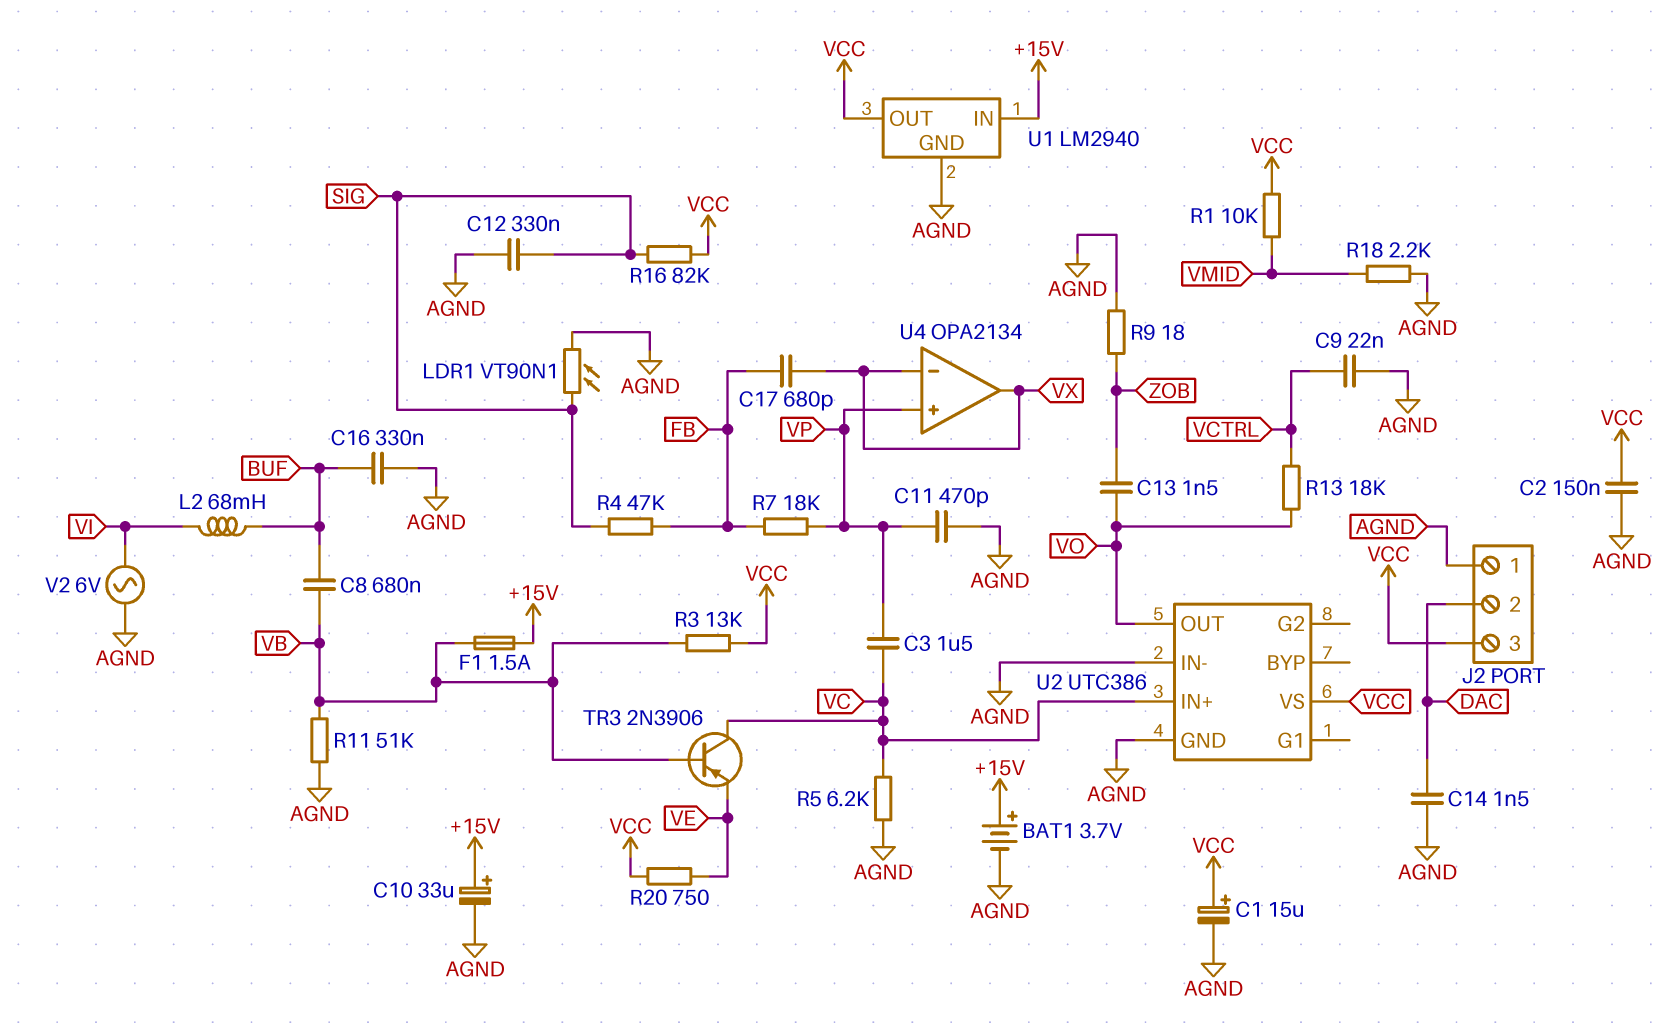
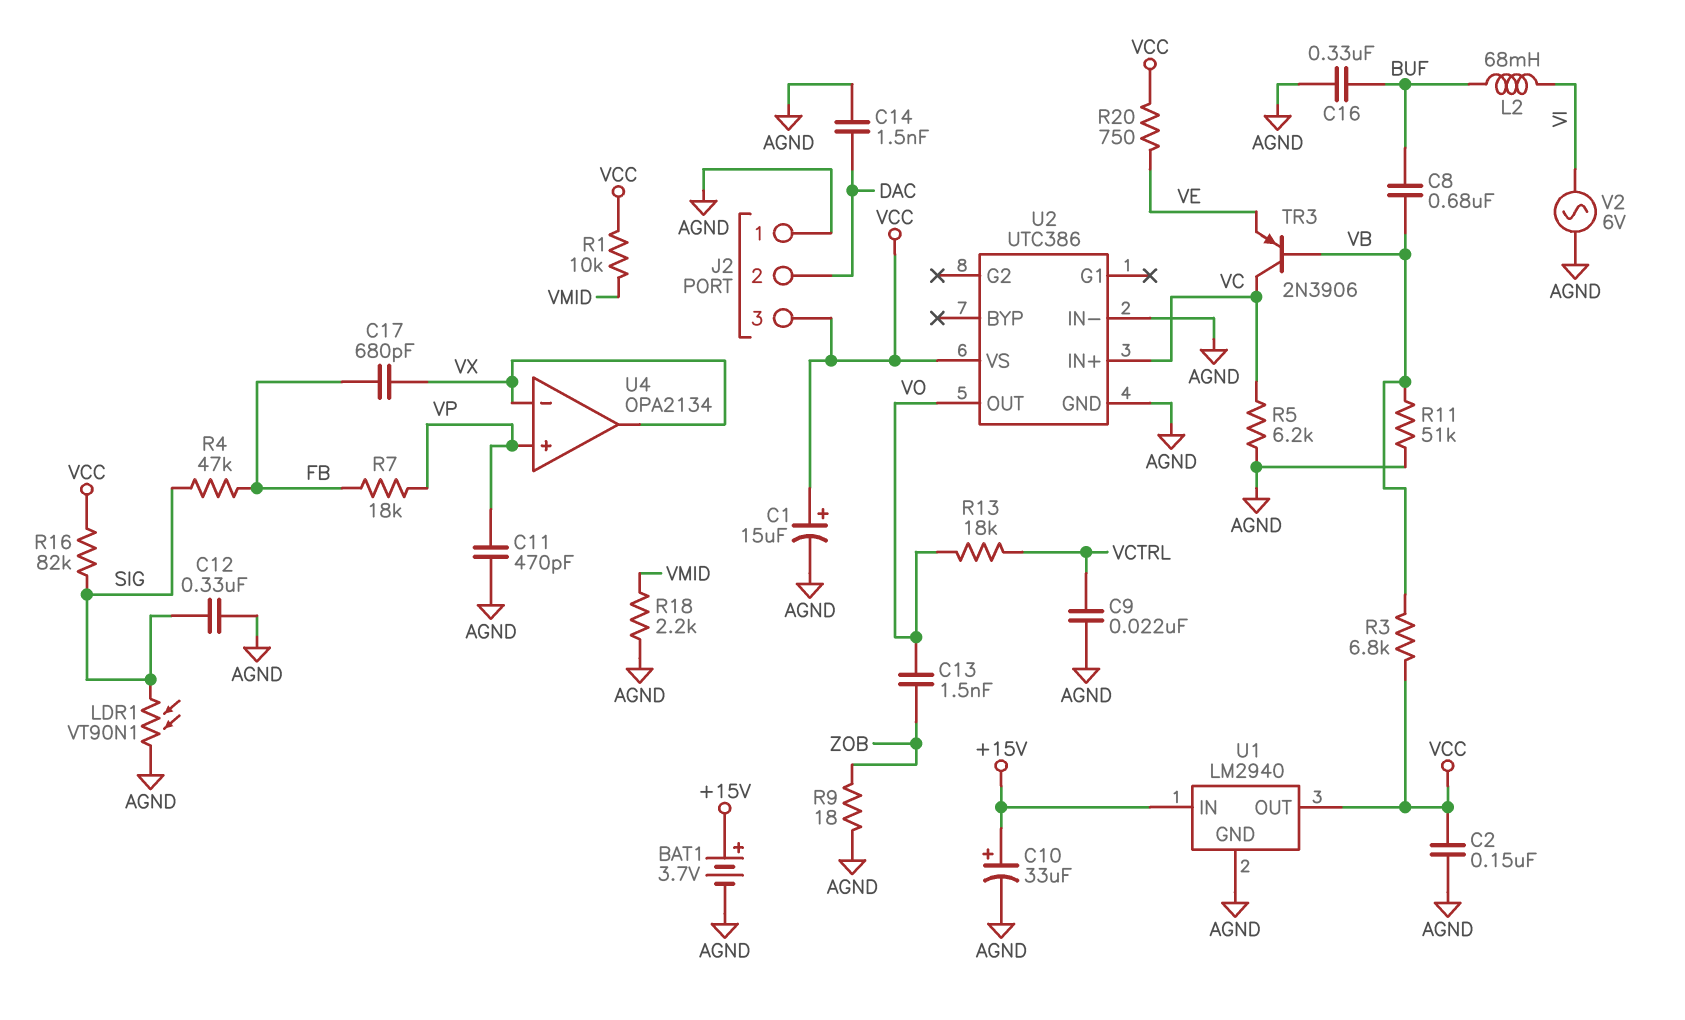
C3: 1.5uF (VC, VP) -> none
F1: 1.5A (+15V, VB) -> none
R3: 13k (VB, VCC) -> 6.8k (VB, VCC)

